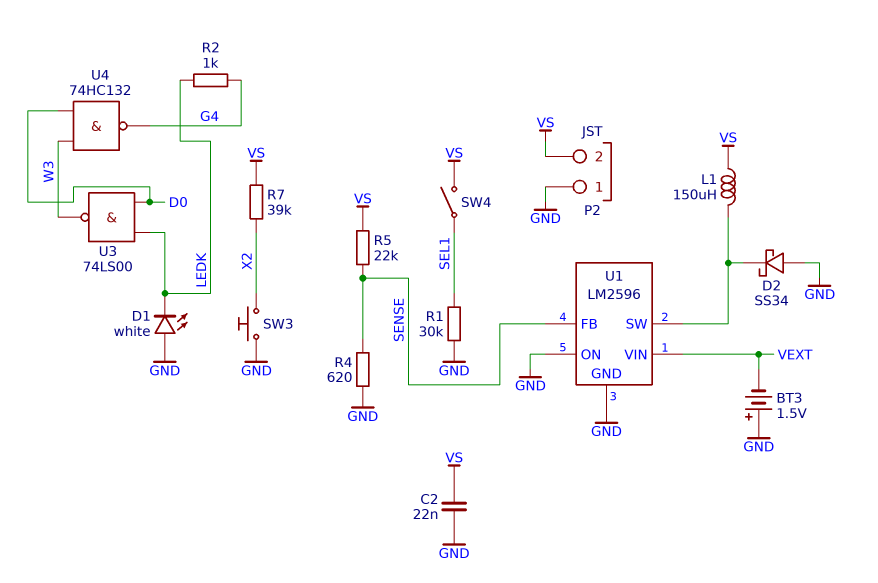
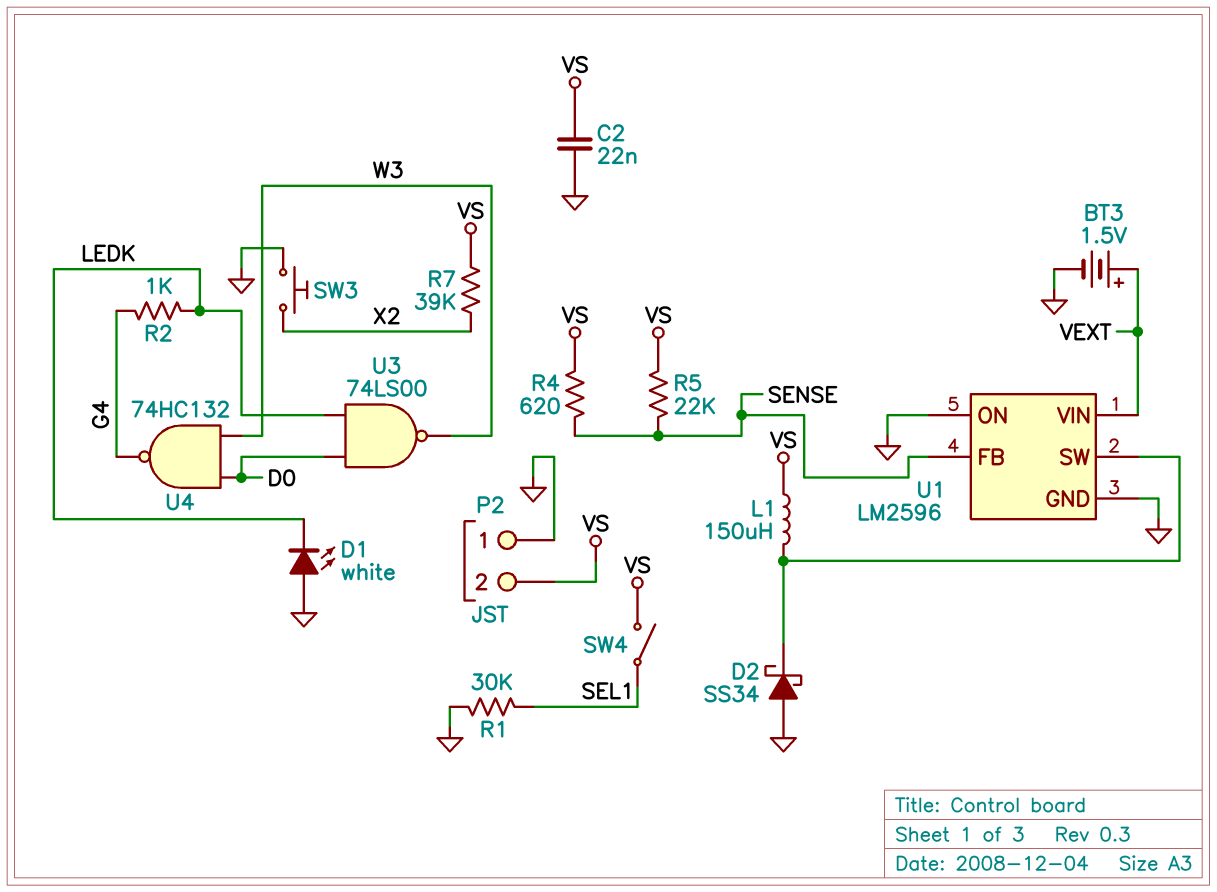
BT3: 1.5V (plus GND, minus VEXT) -> 1.5V (plus VEXT, minus GND)
R4: 620 (GND, SENSE) -> 620 (SENSE, VS)

